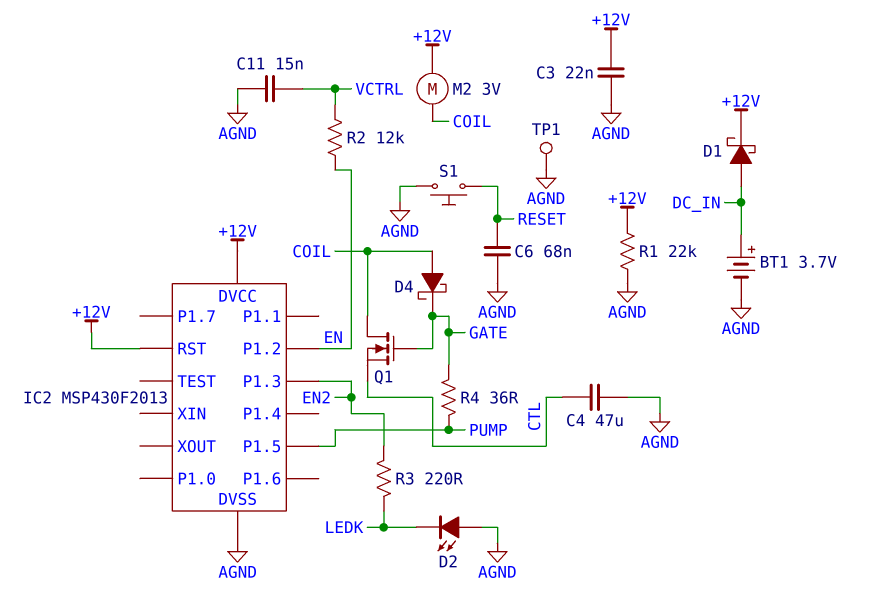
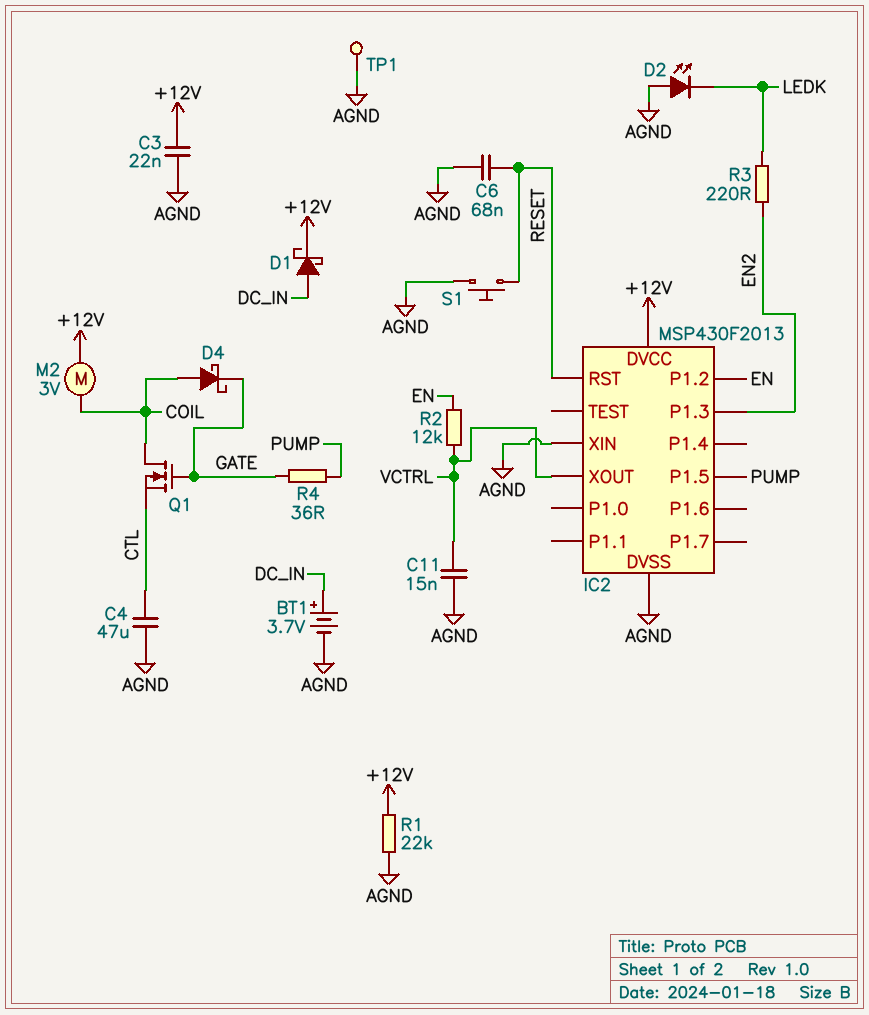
IC2 pin RST: +12V -> RESET
IC2 pin XIN: none -> AGND
IC2 pin XOUT: none -> VCTRL

